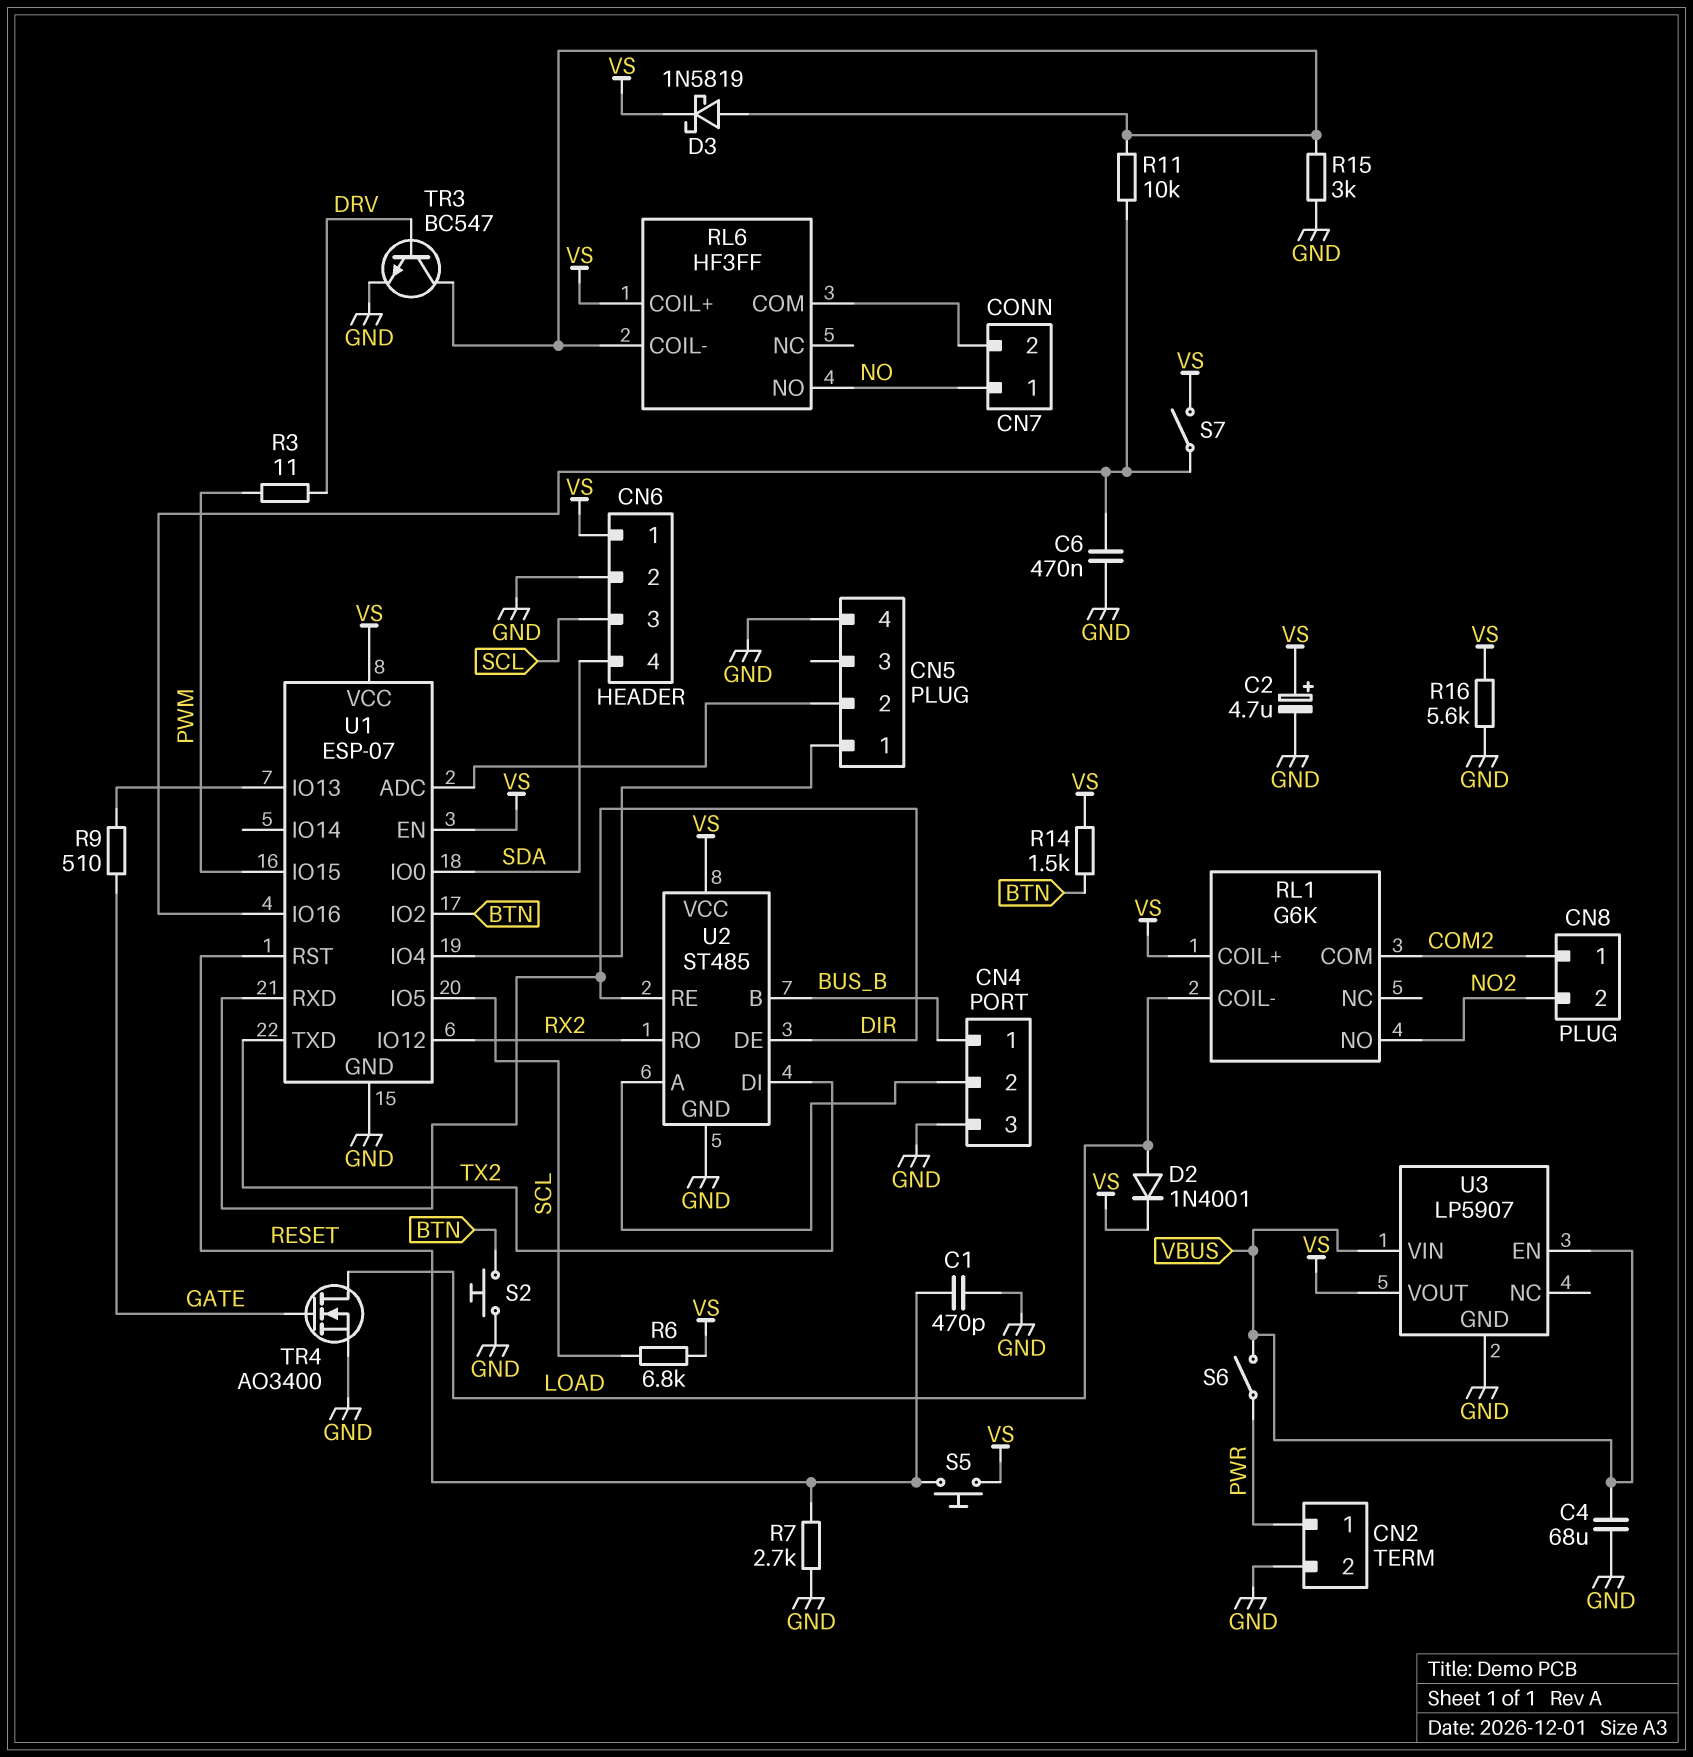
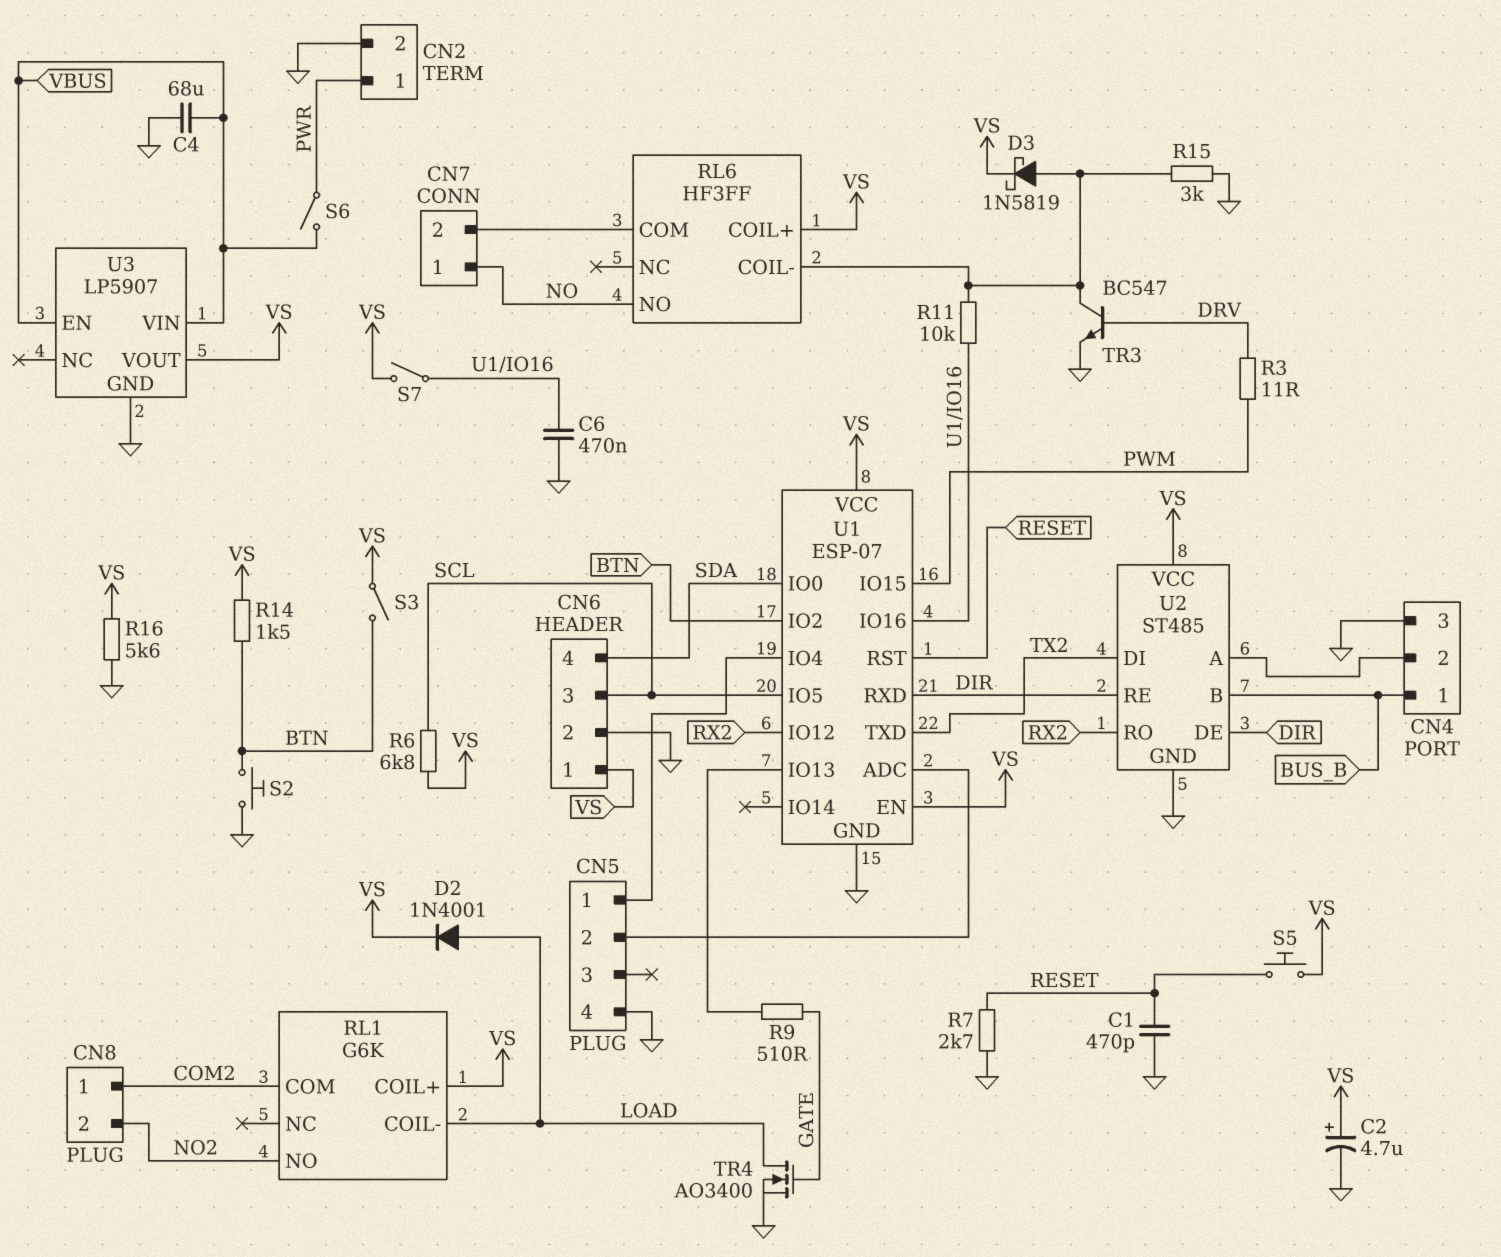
S3: none -> switch (BTN, VS)

